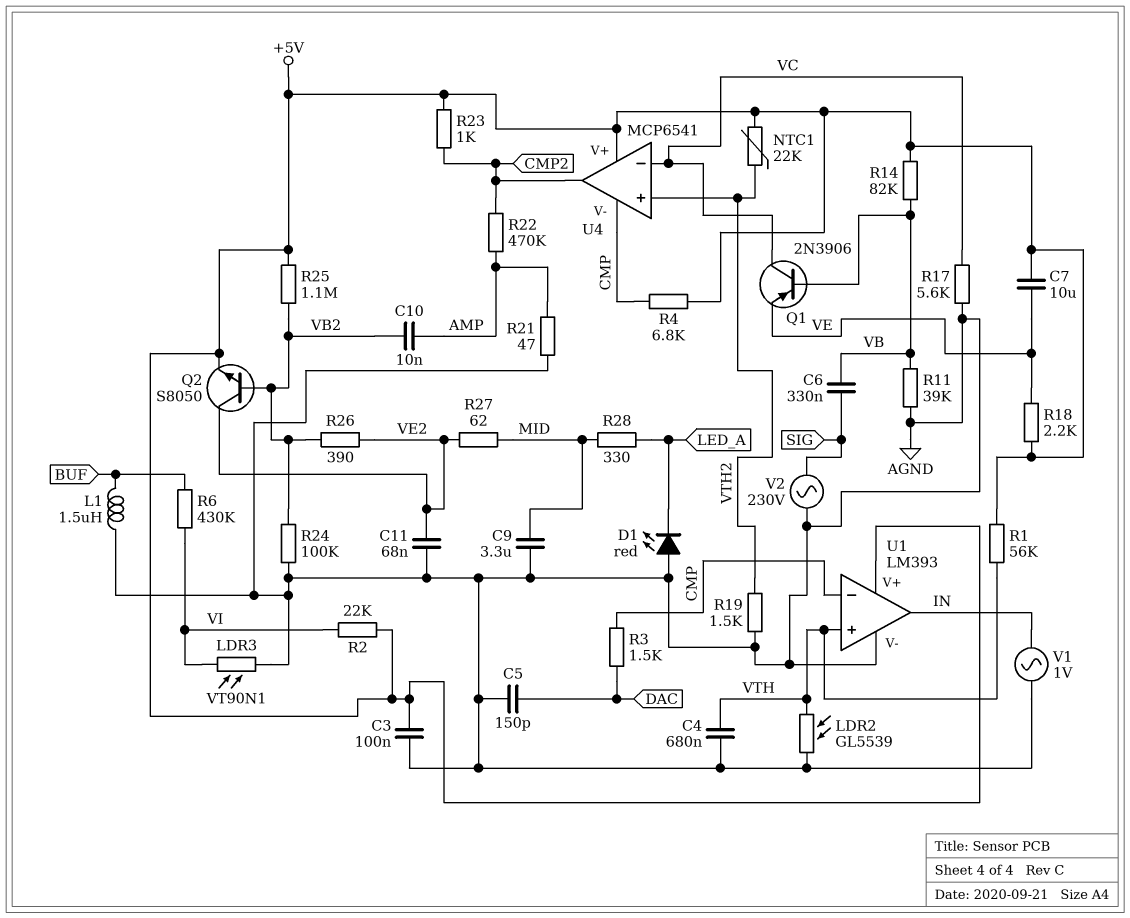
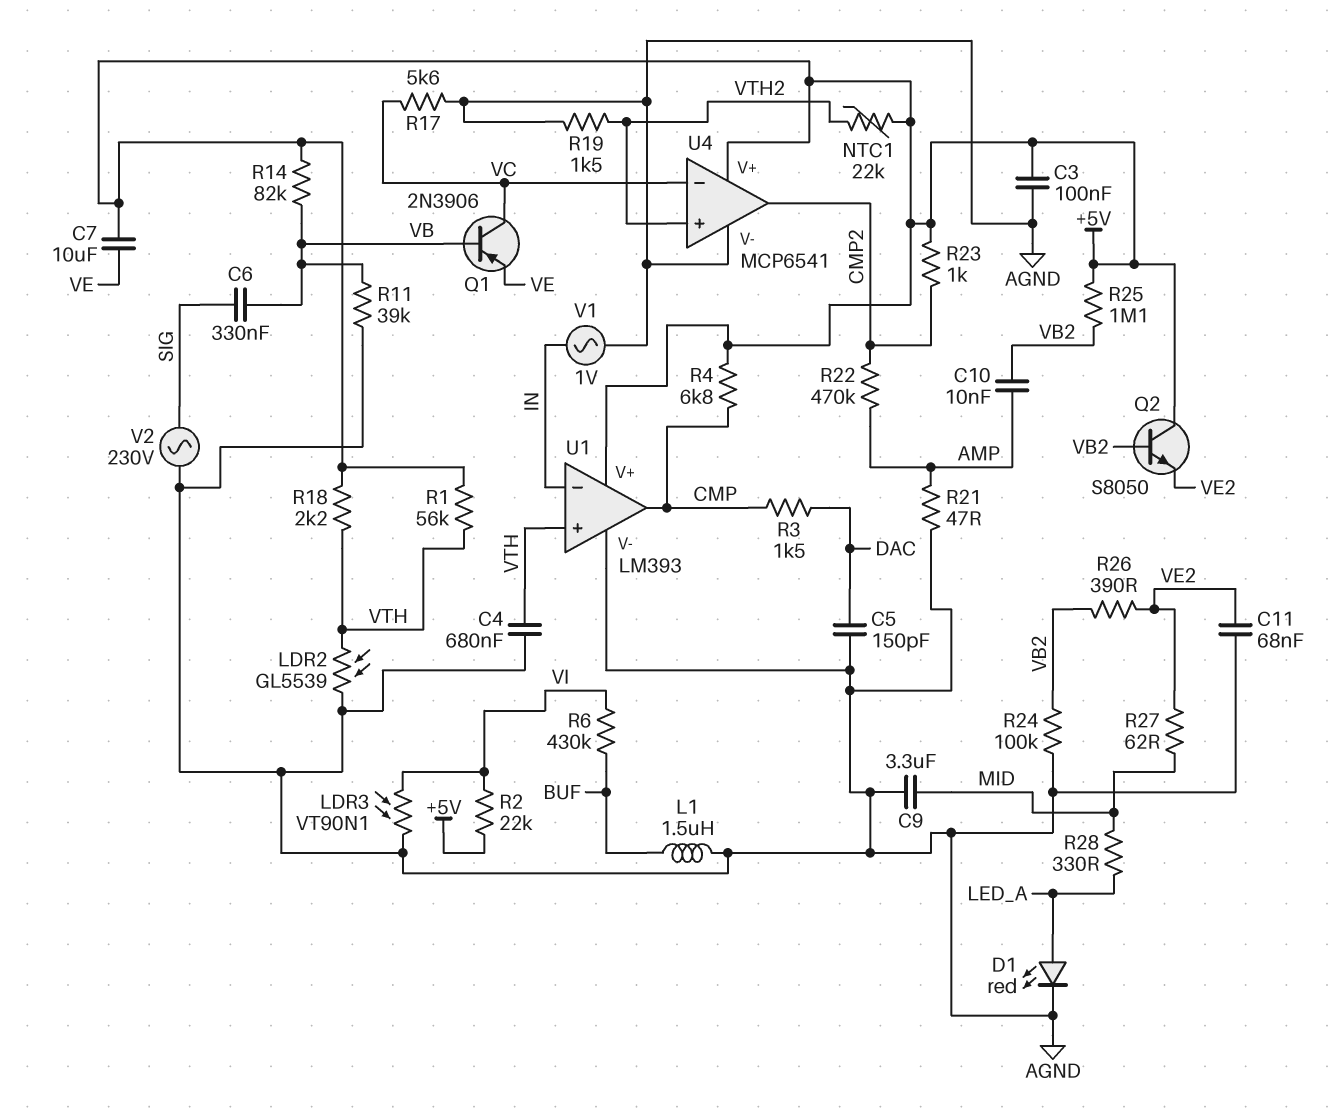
D1: LED red (A AGND, K LED_A) -> LED red (A LED_A, K AGND)
Q2: NPN S8050 (B VB2, C VE2, E +5V) -> NPN S8050 (B VB2, C +5V, E VE2)
R18: 2.2k (+5V, VE) -> 2.2k (+5V, VTH)
U1 pin in-: CMP -> IN
U1 pin out: IN -> CMP
U4 pin V-: CMP -> AGND

